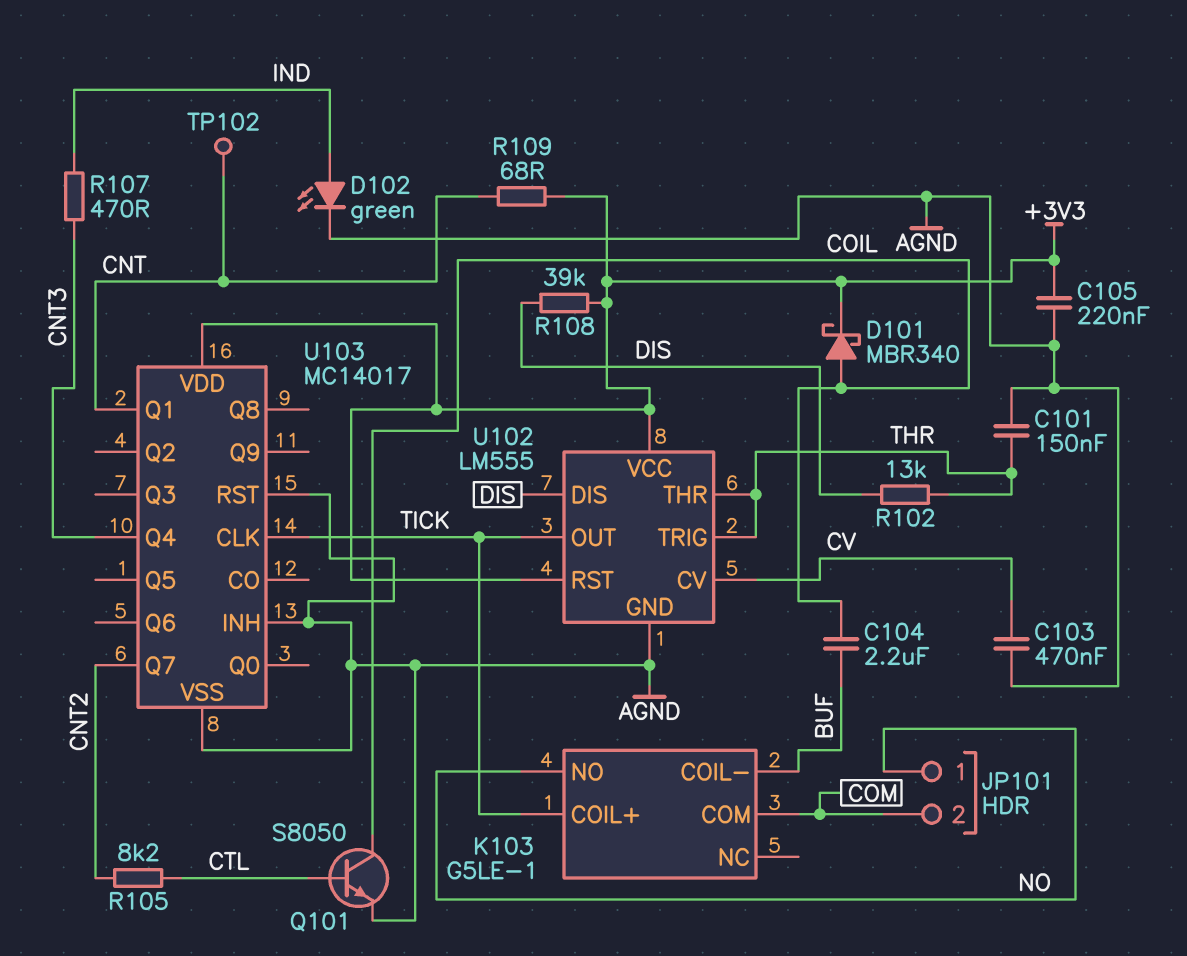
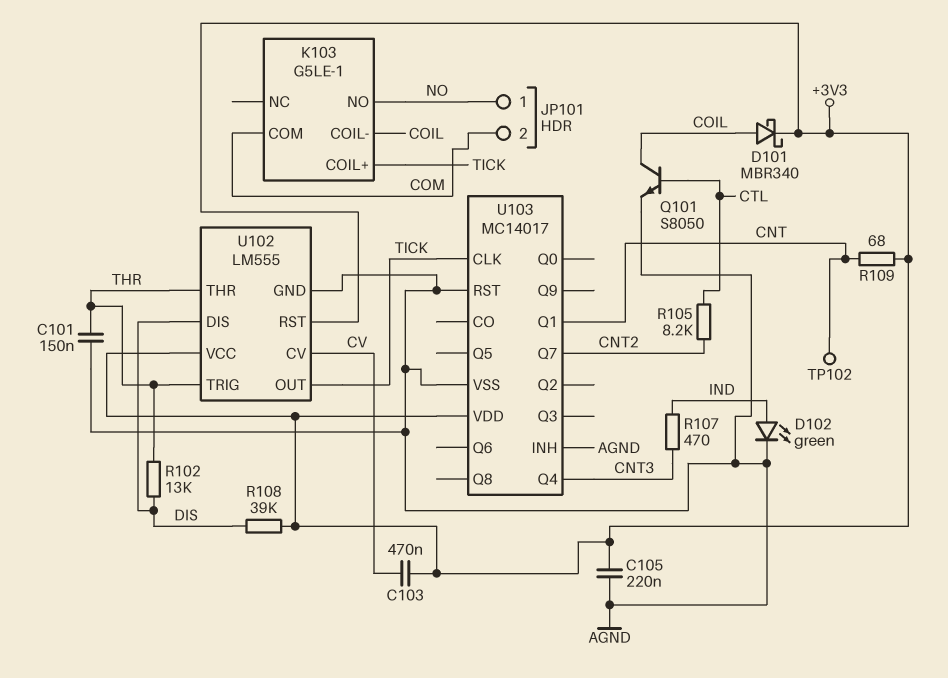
C103: 470nF (AGND, CV) -> 470nF (+3V3, CV)
C104: 2.2uF (BUF, COIL) -> none
K103 pin COIL-: BUF -> COIL

